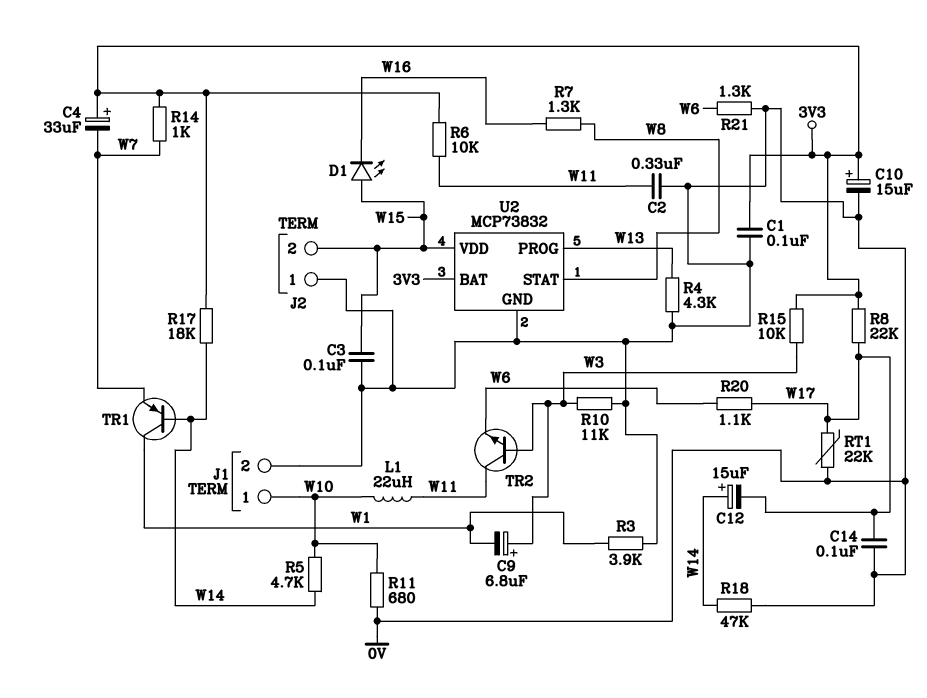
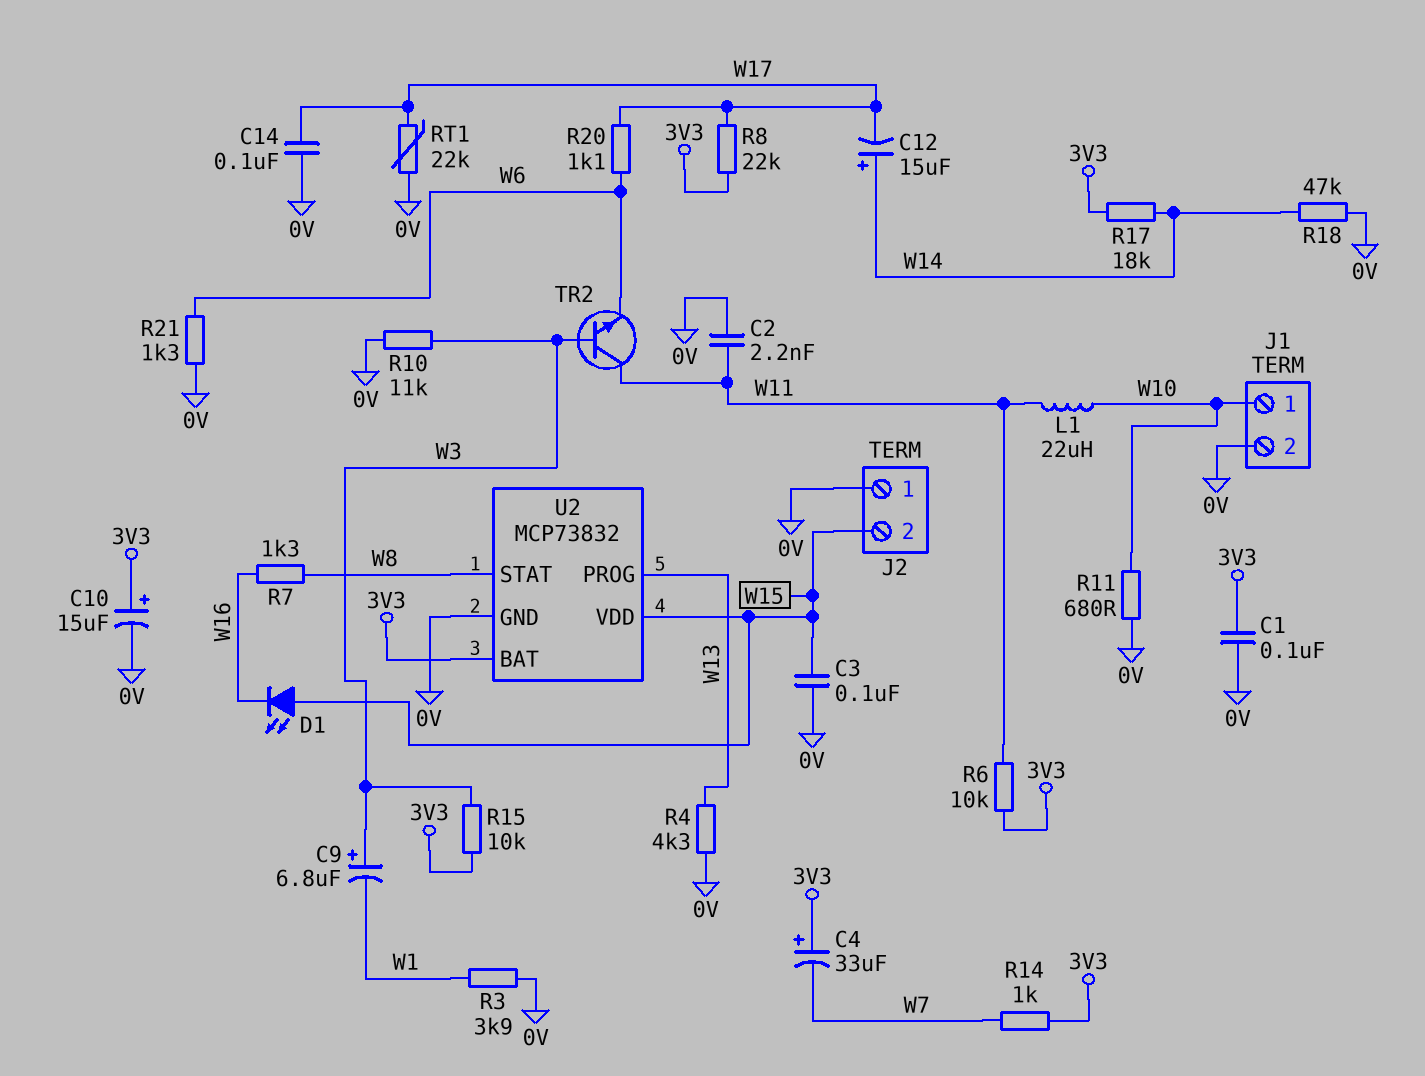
C2: 330nF (0V, W11) -> 2.2nF (0V, W11)
R5: 4.7k (W10, W14) -> none
TR1: PNP (B W14, C W1, E W7) -> none

